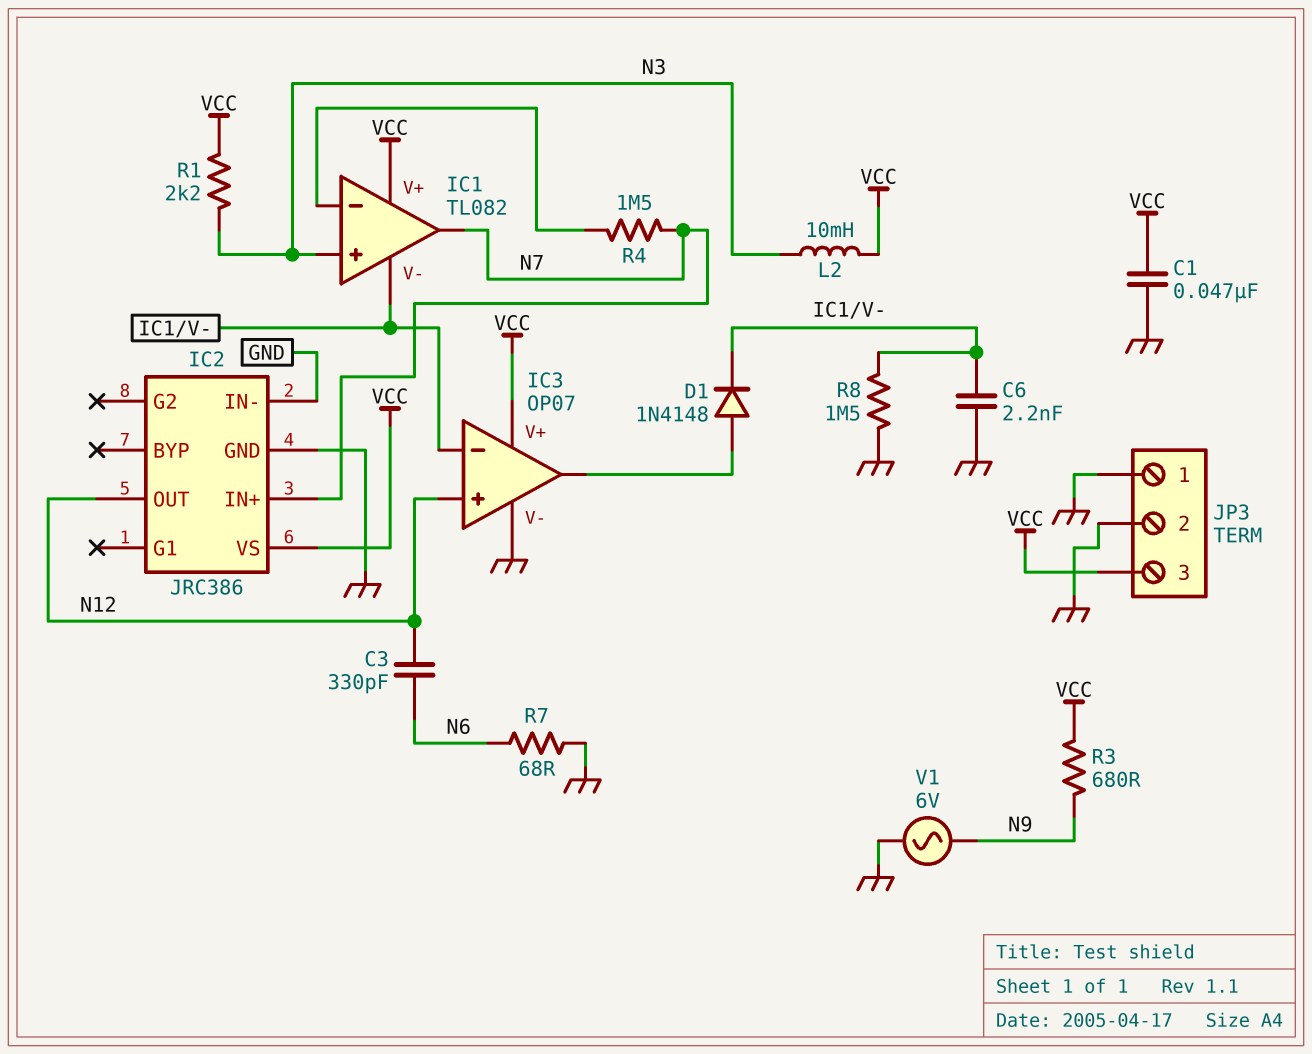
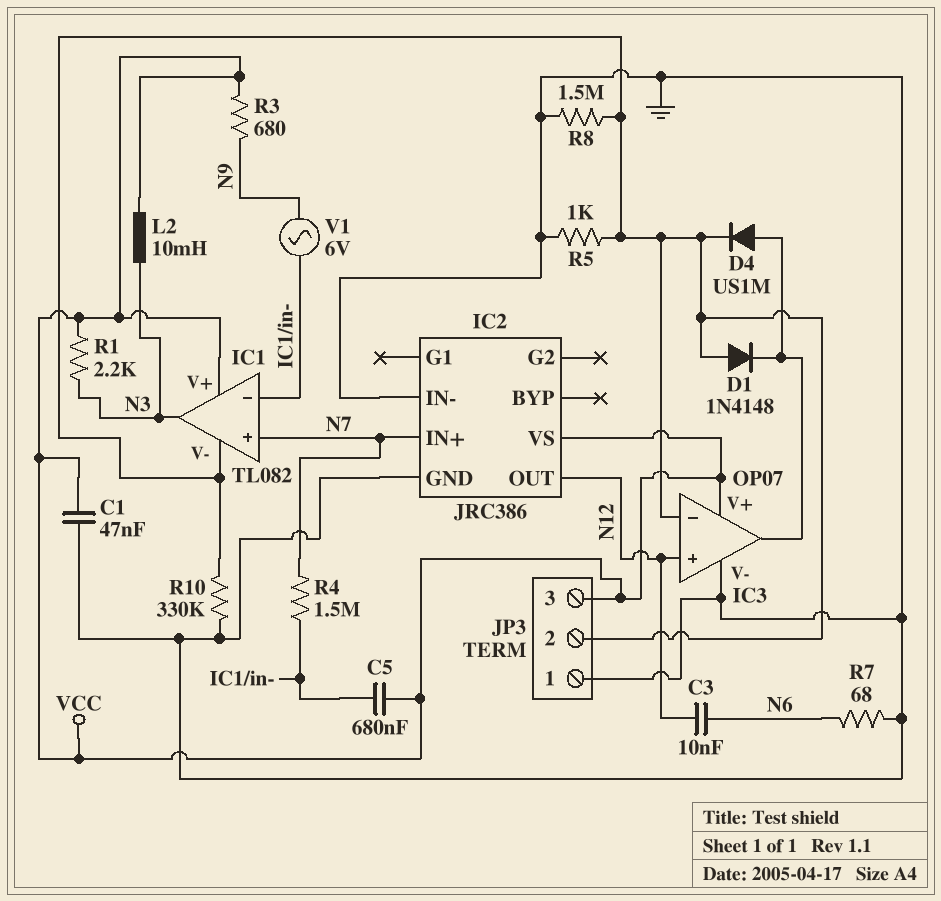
C3: 330pF (N6, N12) -> 10nF (N6, N12)
C5: none -> 680nF (IC1/in-, VCC)
C6: 2.2nF (GND, IC1/V-) -> none
D1: diode 1N4148 (A IC3/out, K IC1/V-) -> diode 1N4148 (A IC1/V-, K IC3/out)
D4: none -> diode US1M (A IC3/out, K IC1/V-)
IC1 pin in+: N3 -> N7
IC1 pin out: N7 -> N3
JP3 pin 2: GND -> IC1/V-
R5: none -> 1k (GND, IC1/V-)
R10: none -> 330k (GND, IC1/V-)
V1: AC 6V (GND, N9) -> AC 6V (IC1/in-, N9)

